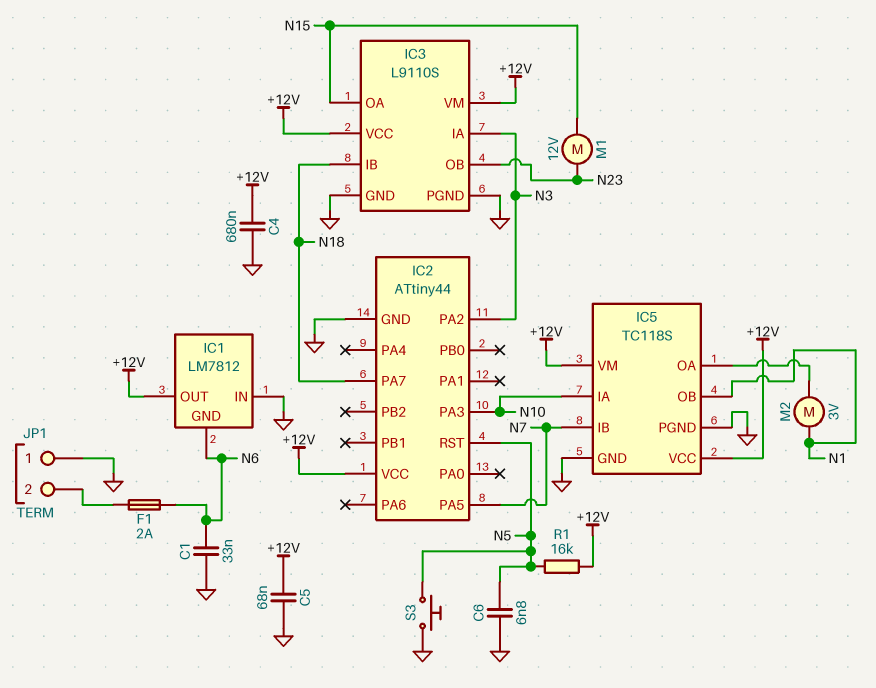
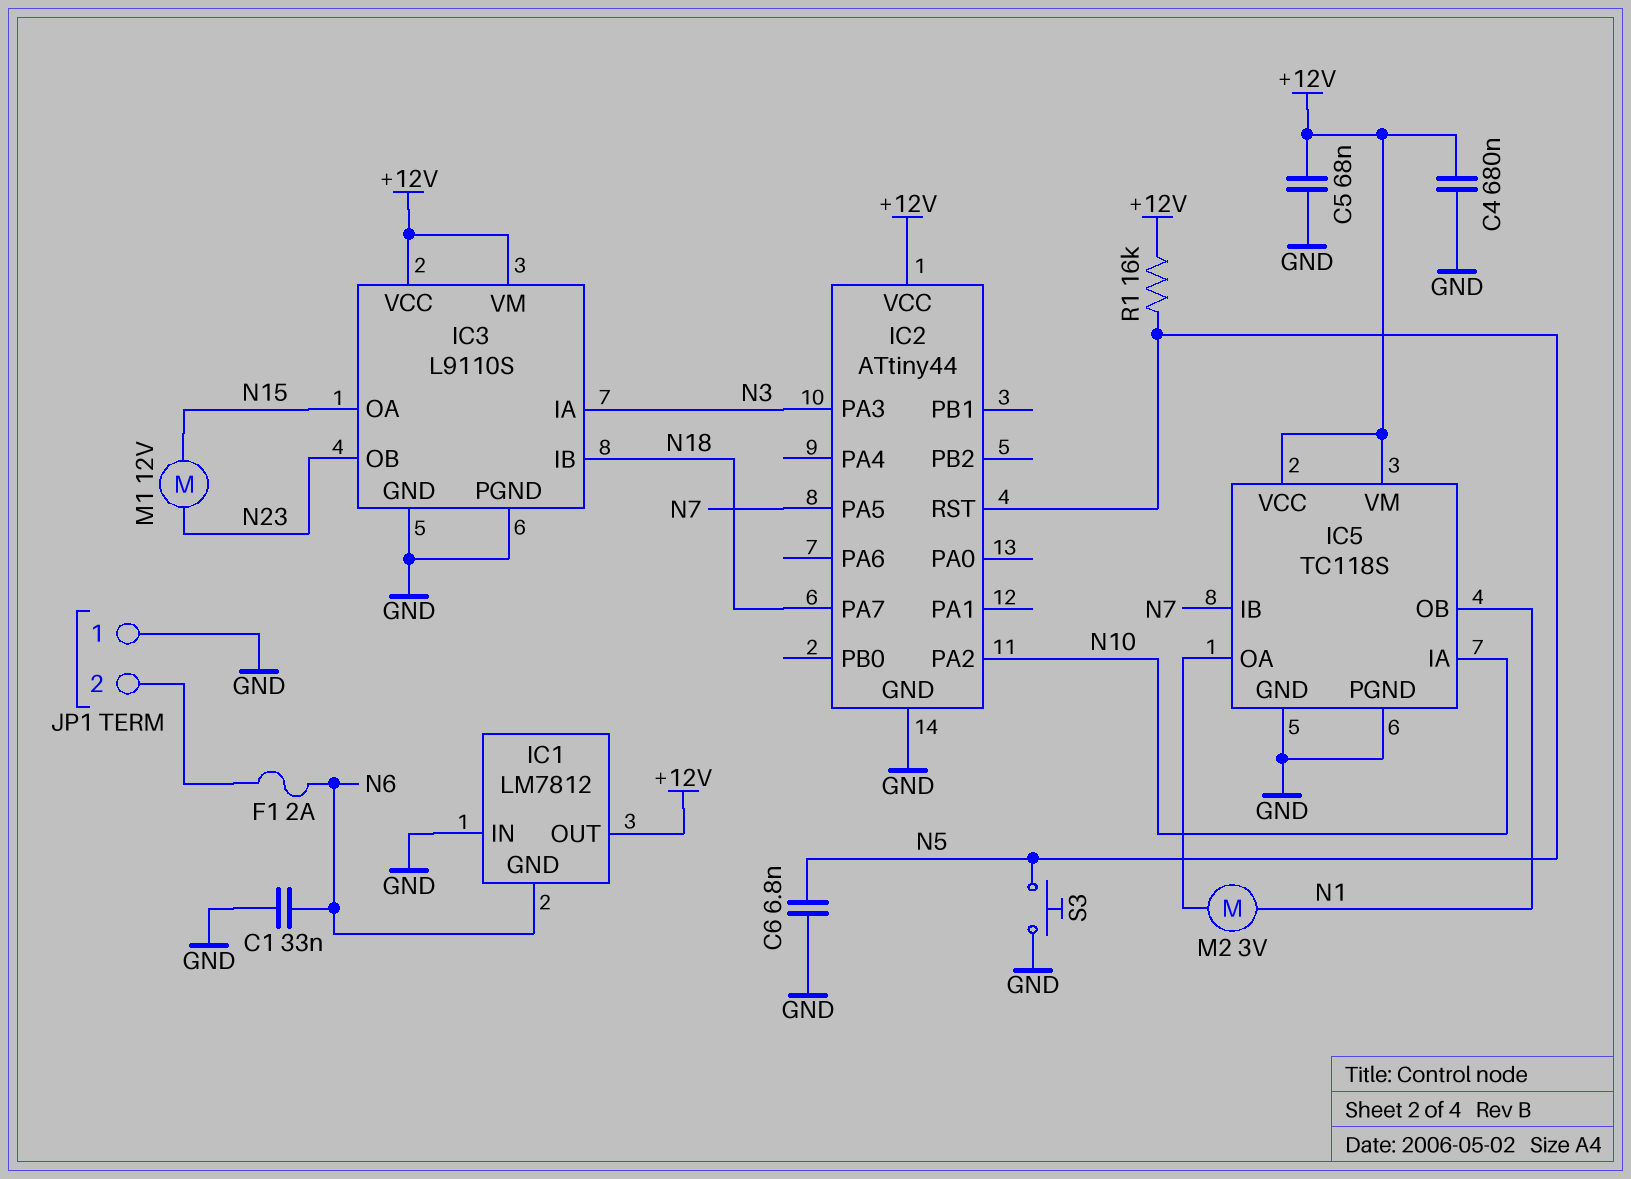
IC2 pin PA2: N3 -> N10
IC2 pin PA3: N10 -> N3

